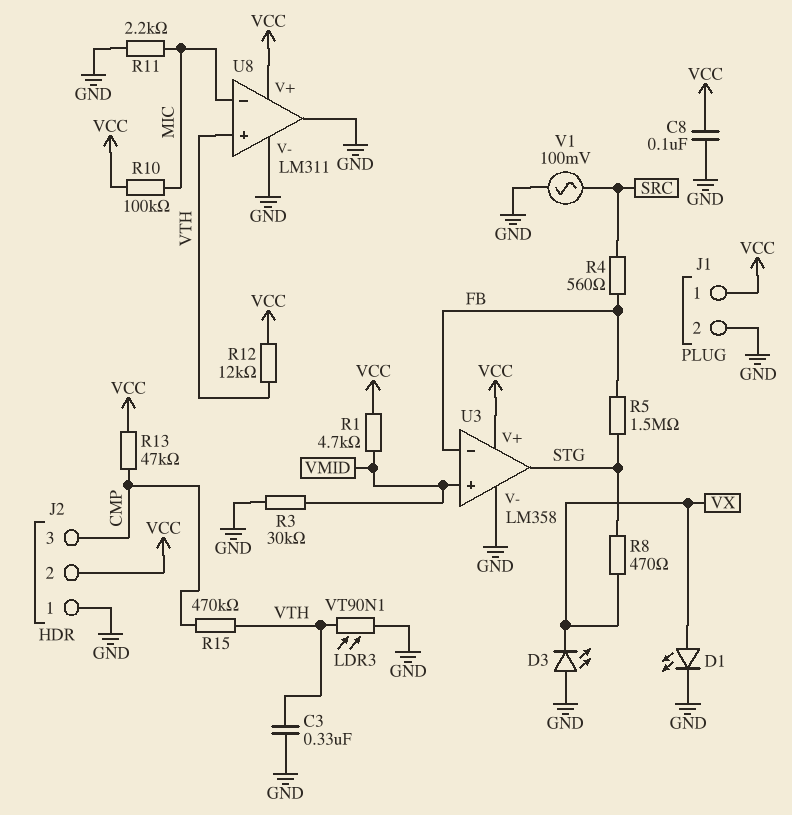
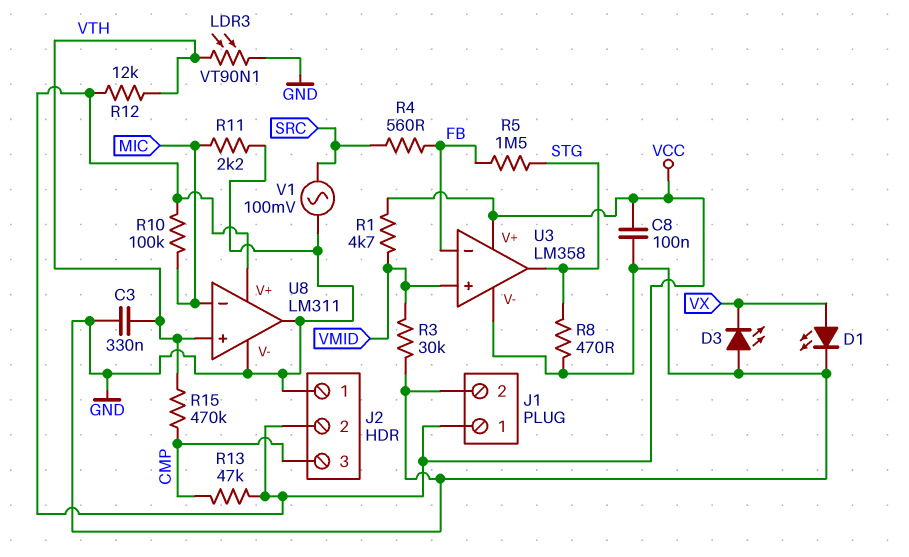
R8: 470 (STG, VX) -> 470 (GND, STG)

